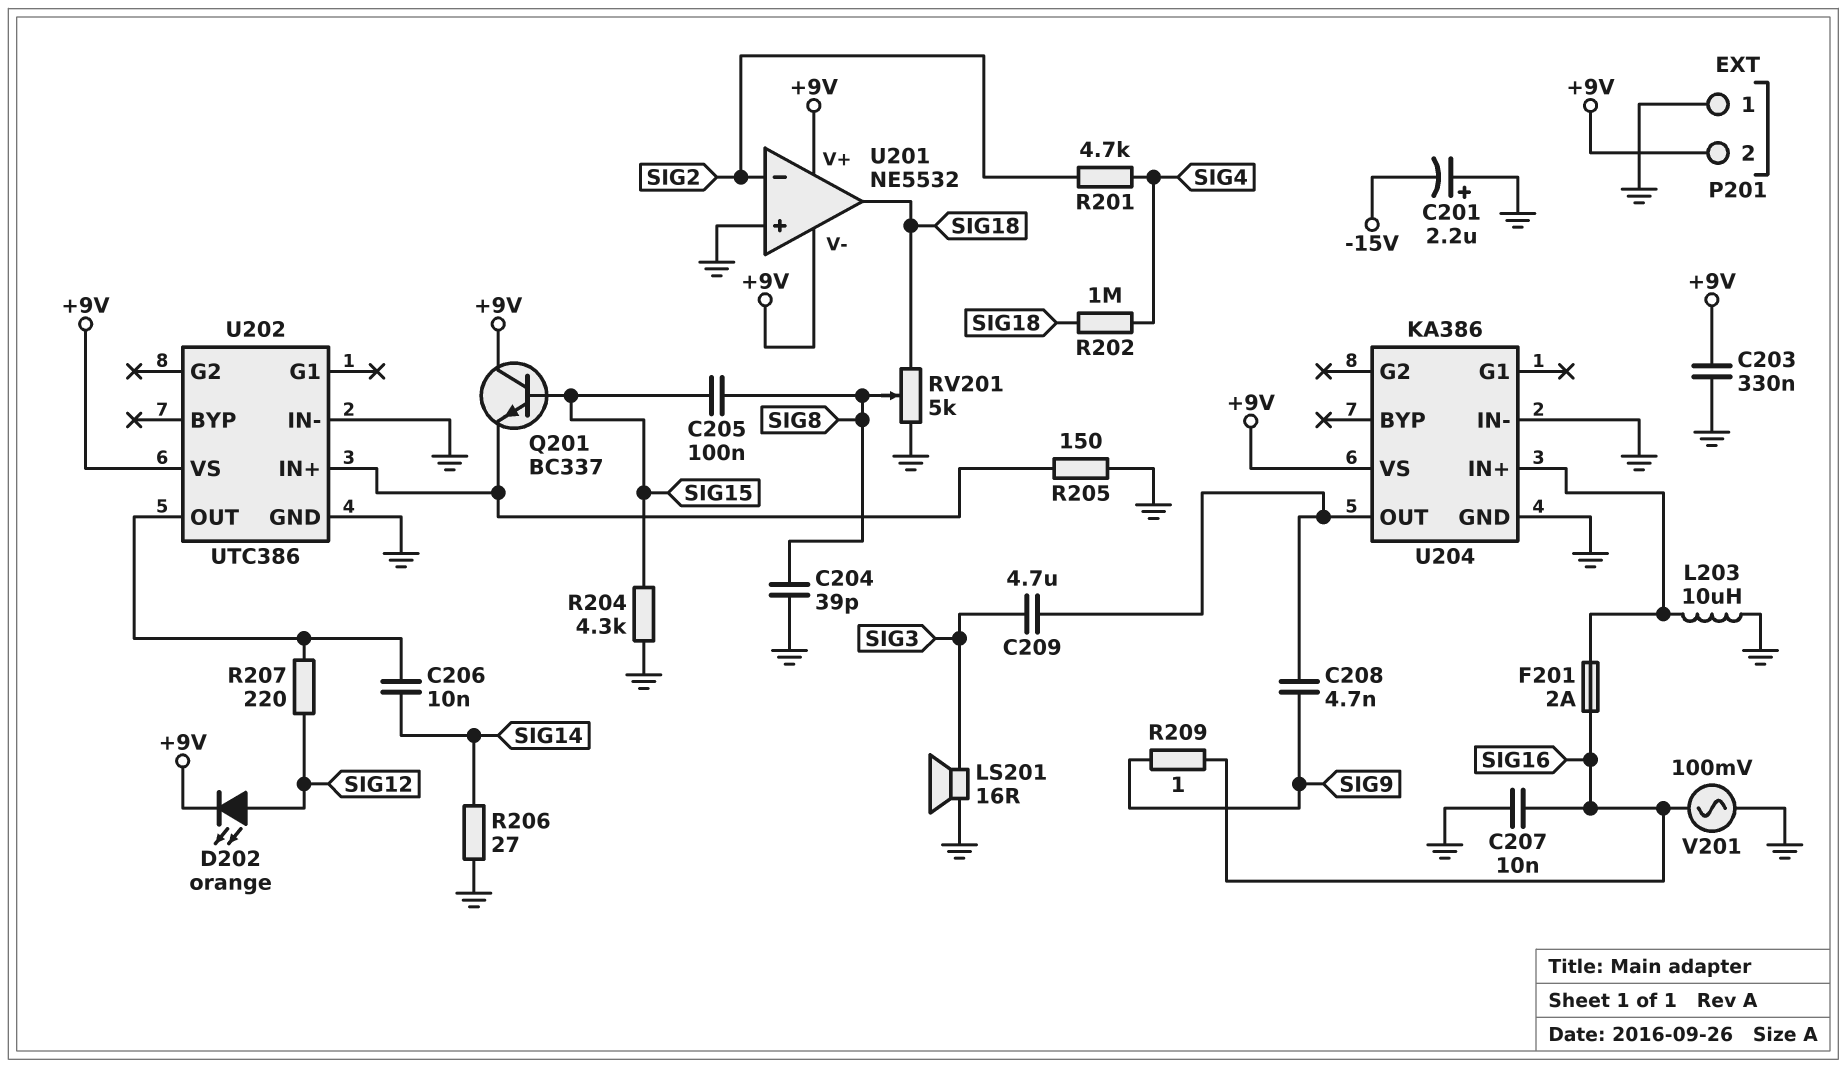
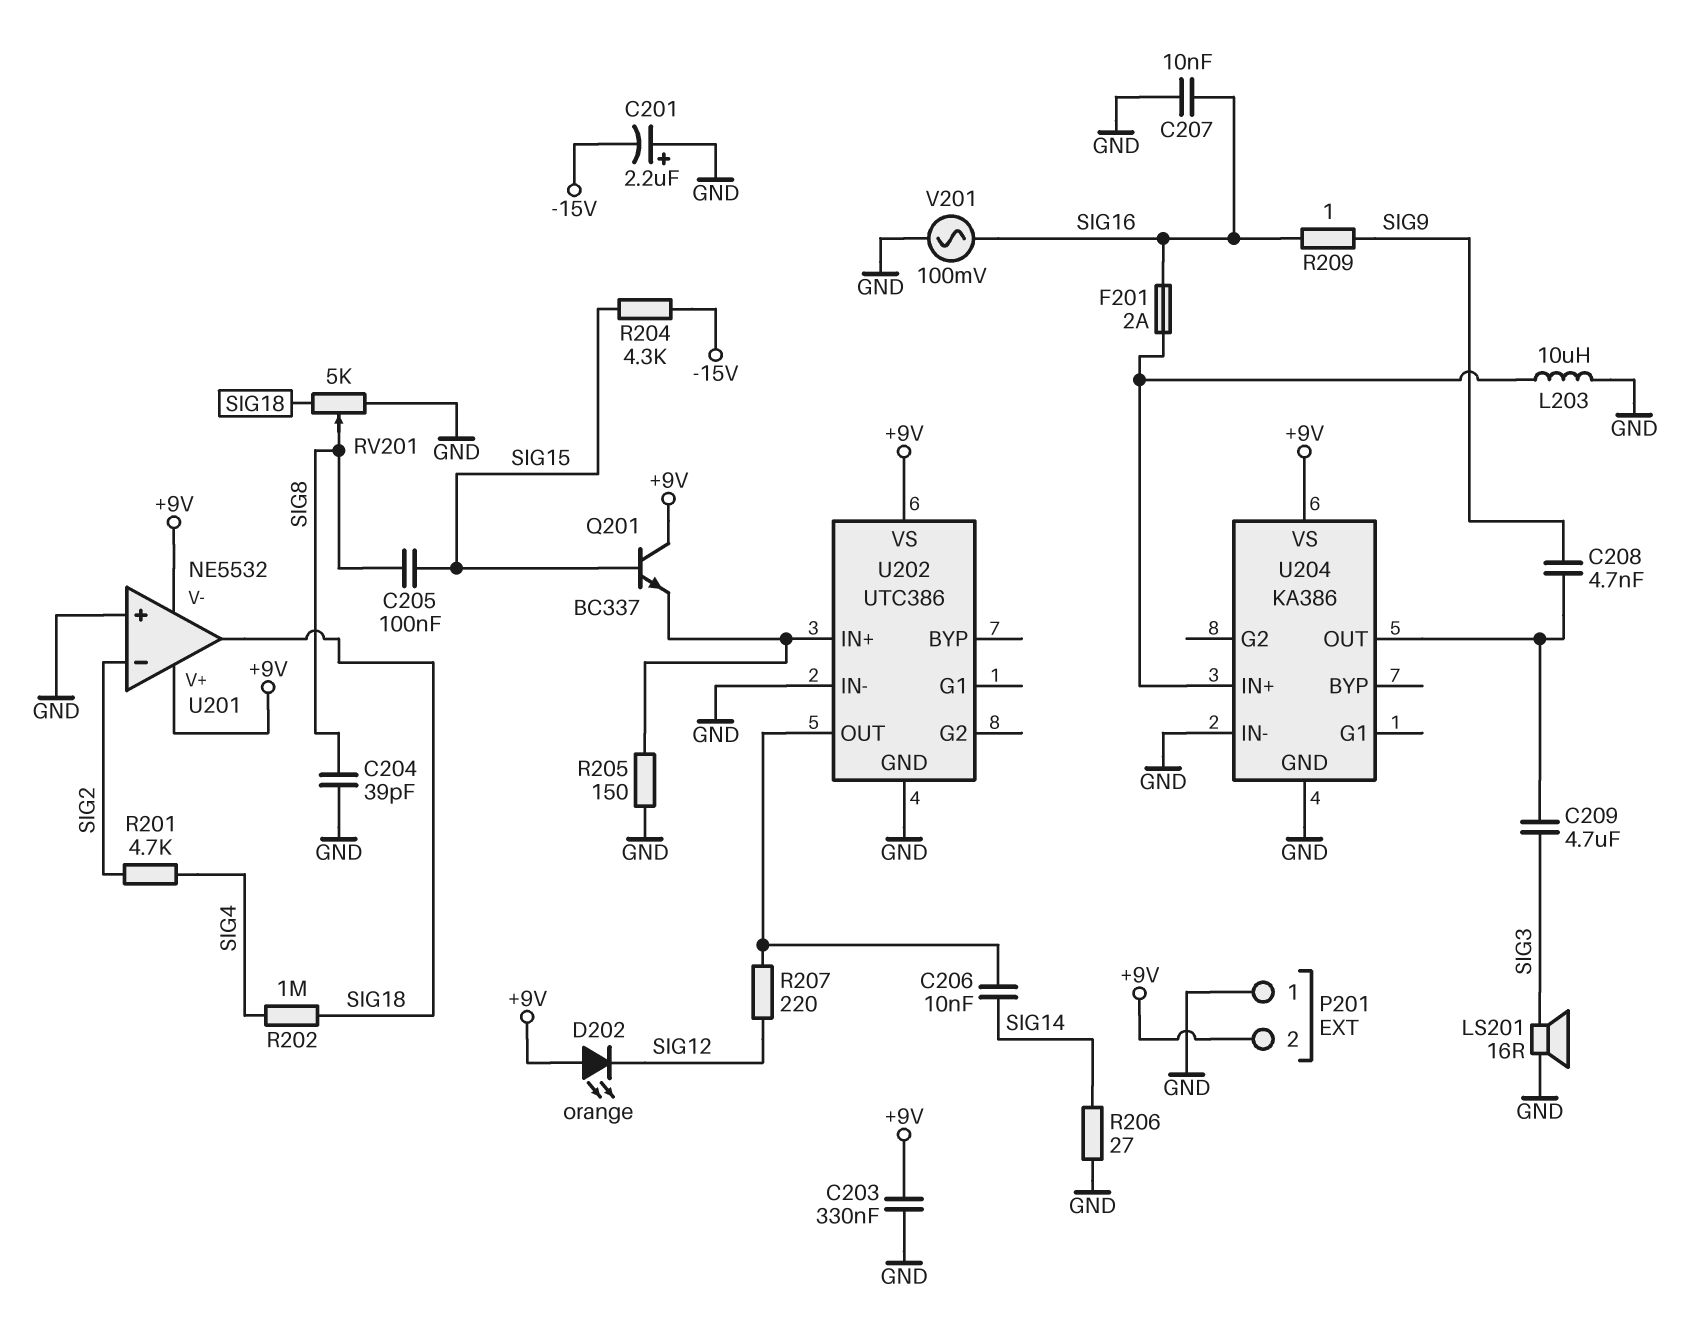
D202: LED orange (A SIG12, K +9V) -> LED orange (A +9V, K SIG12)
R204: 4.3k (GND, SIG15) -> 4.3k (-15V, SIG15)

